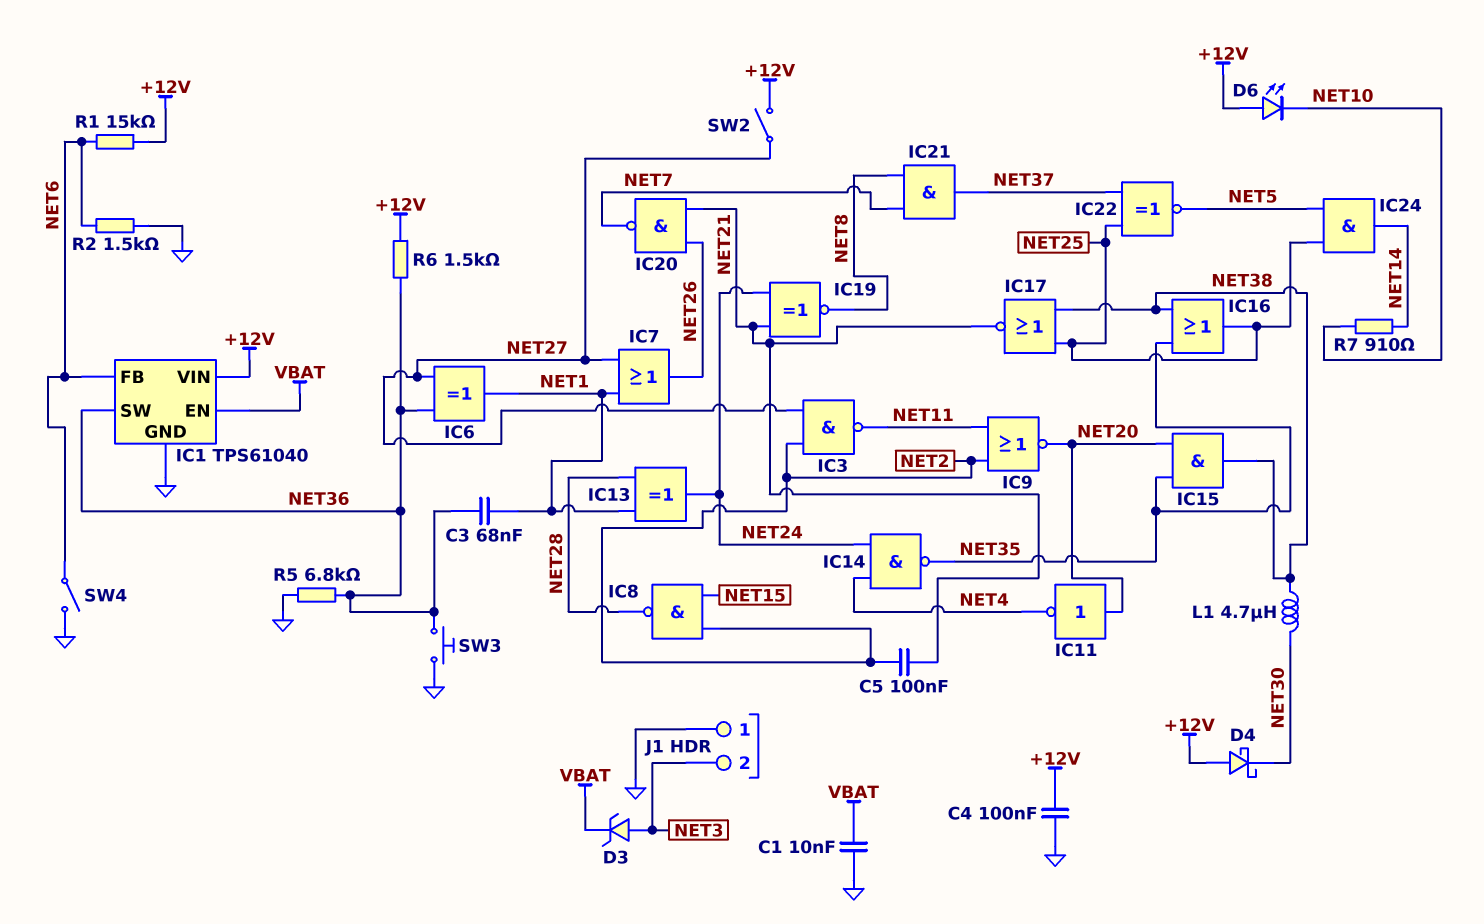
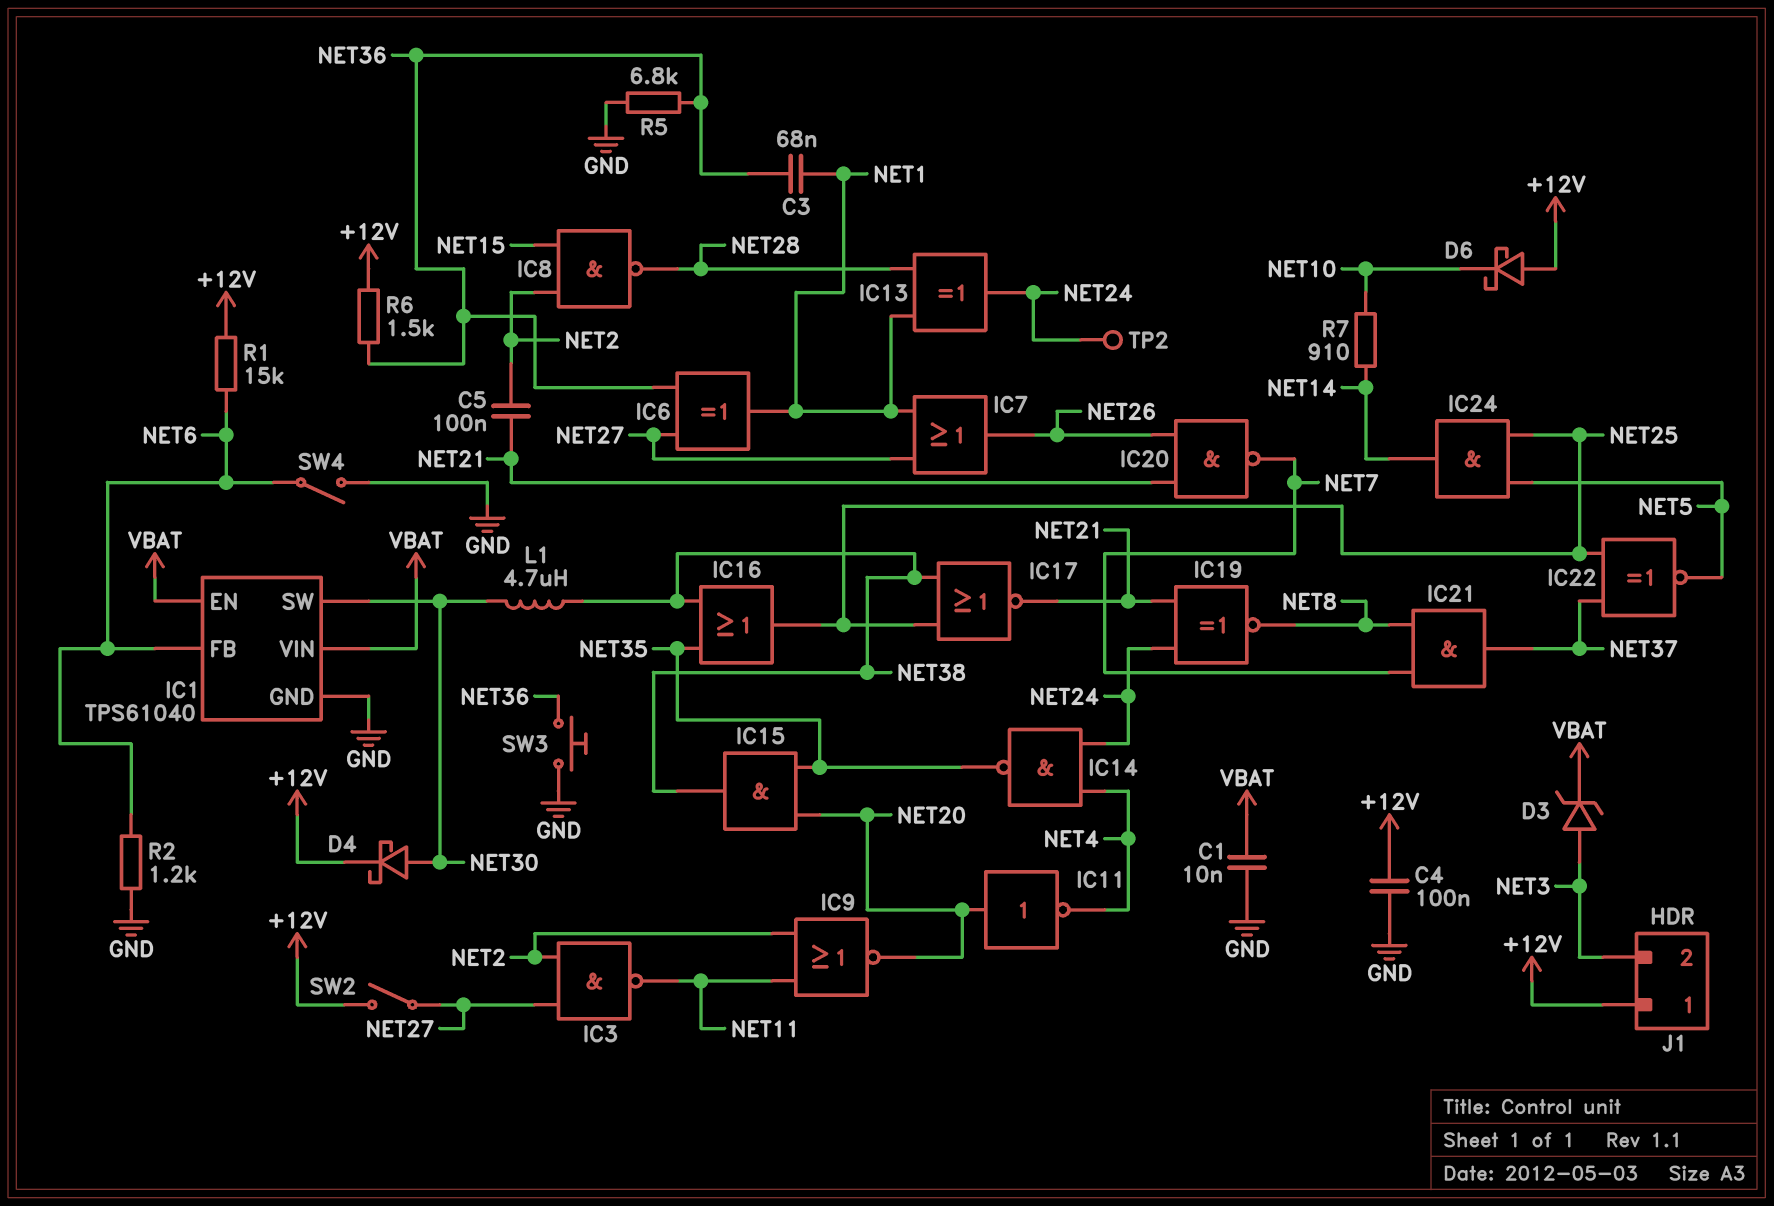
D4: schottky (A +12V, K NET30) -> schottky (A NET30, K +12V)
D6: LED (A +12V, K NET10) -> schottky (A +12V, K NET10)
IC1 pin SW: NET36 -> NET30
IC1 pin VIN: +12V -> VBAT
J1 pin 1: GND -> +12V
R2: 1.5k (GND, NET6) -> 1.2k (GND, NET6)
TP2: none -> test point (NET24)

